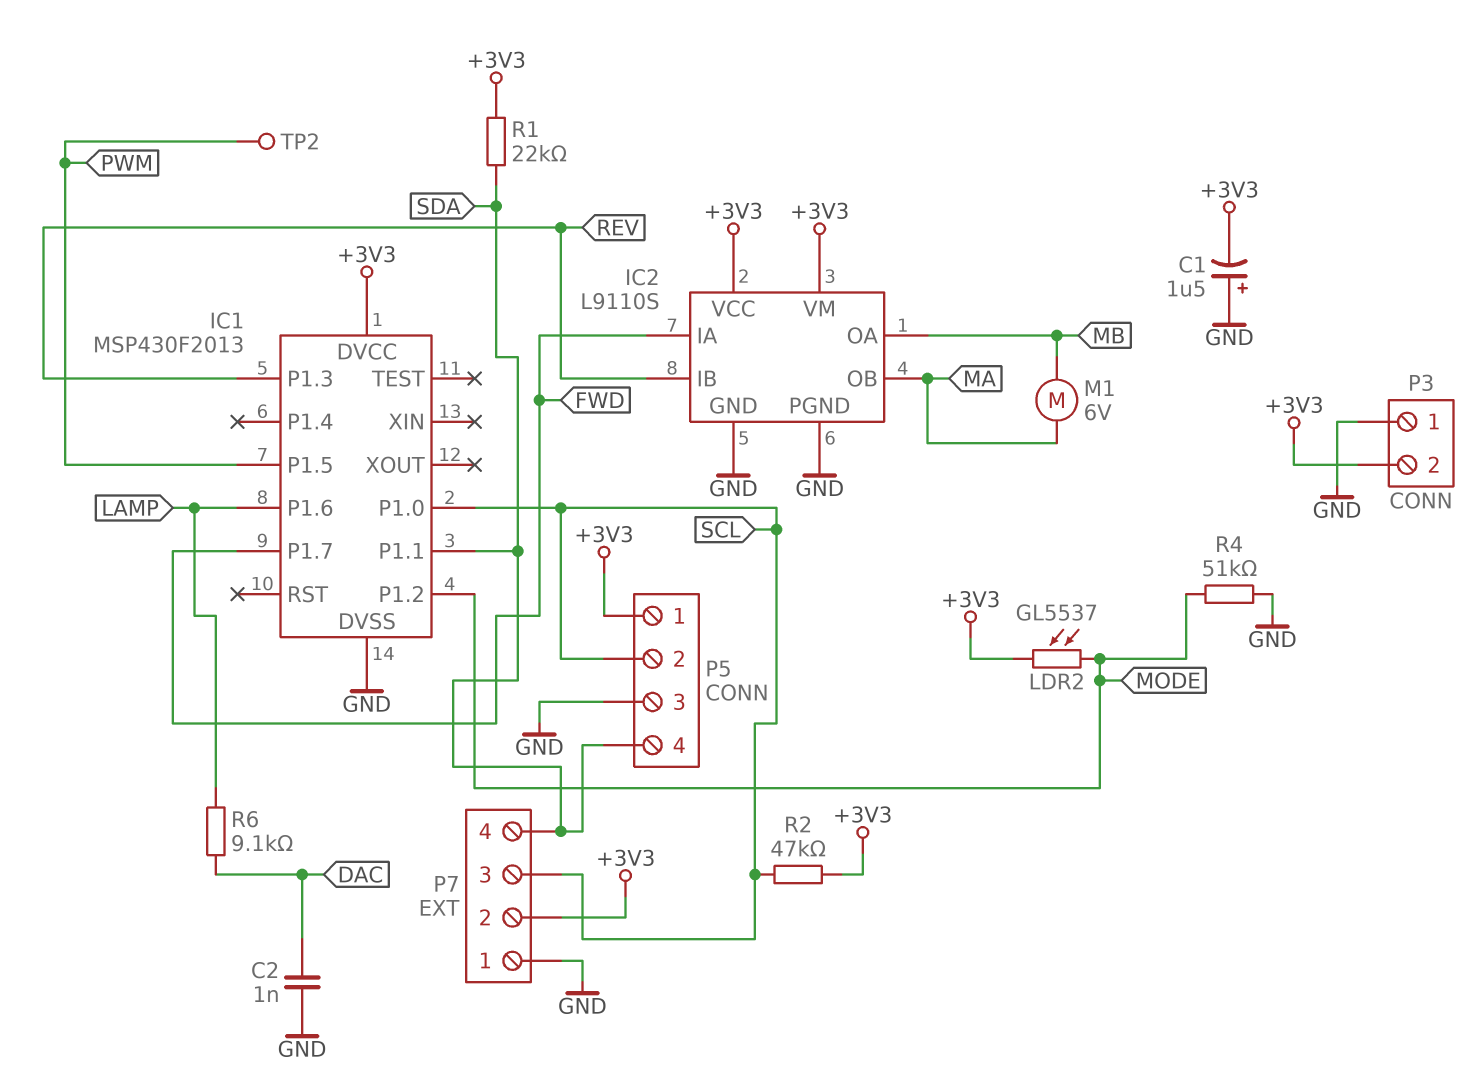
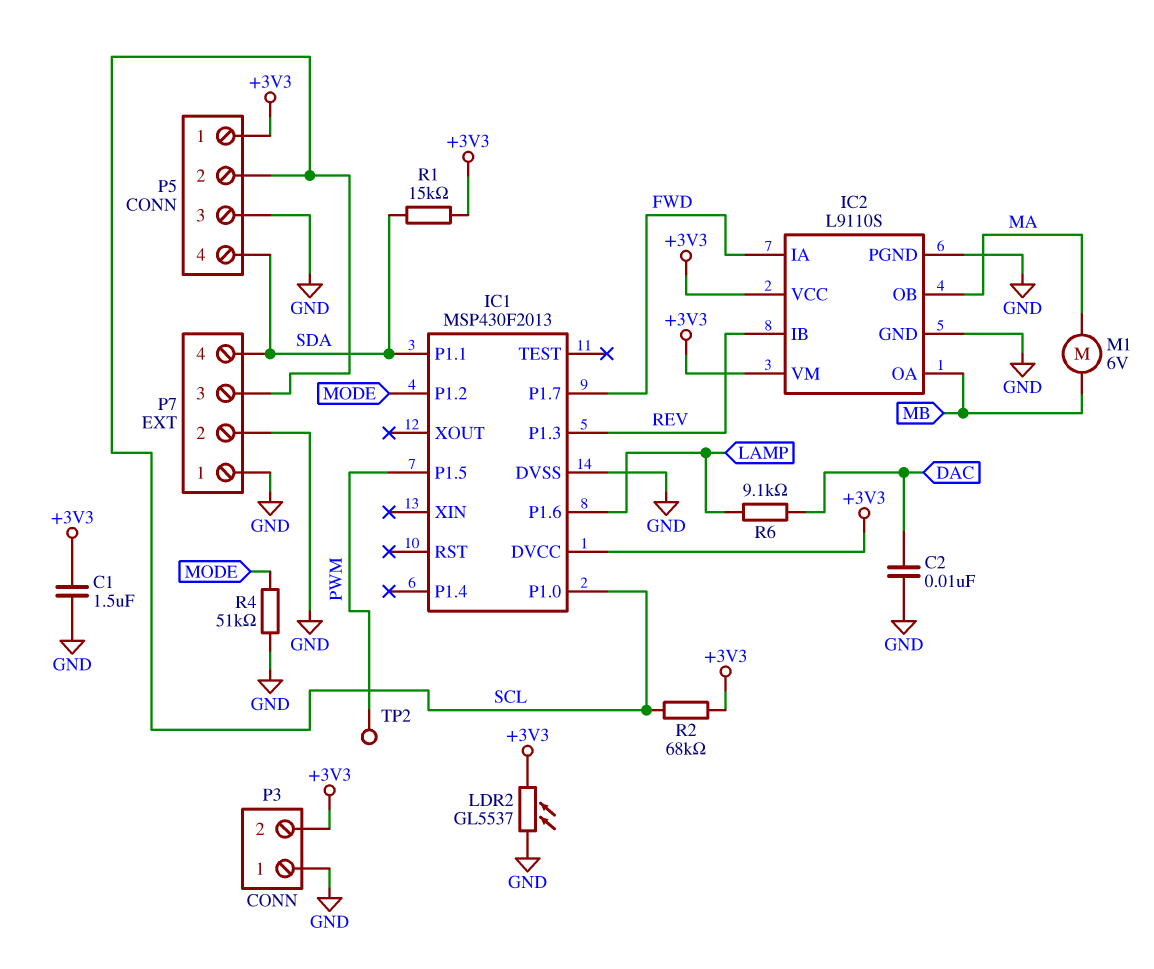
C1: 1.5uF (plus GND, minus +3V3) -> 1.5uF (+3V3, GND)
C2: 1nF (DAC, GND) -> 10nF (DAC, GND)
LDR2: GL5537 (+3V3, MODE) -> GL5537 (+3V3, GND)
P7 pin 2: +3V3 -> GND
R1: 22k (+3V3, SDA) -> 15k (+3V3, SDA)
R2: 47k (+3V3, SCL) -> 68k (+3V3, SCL)

